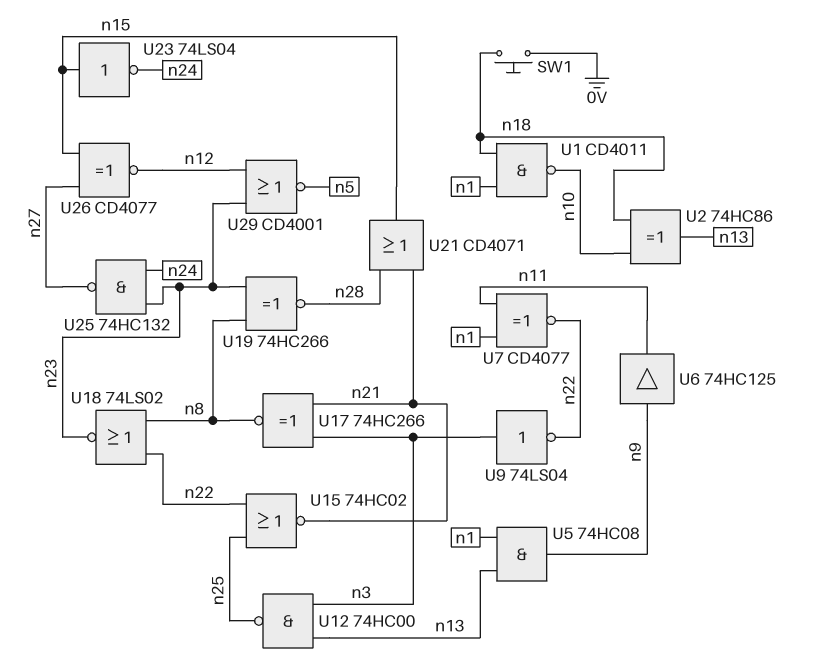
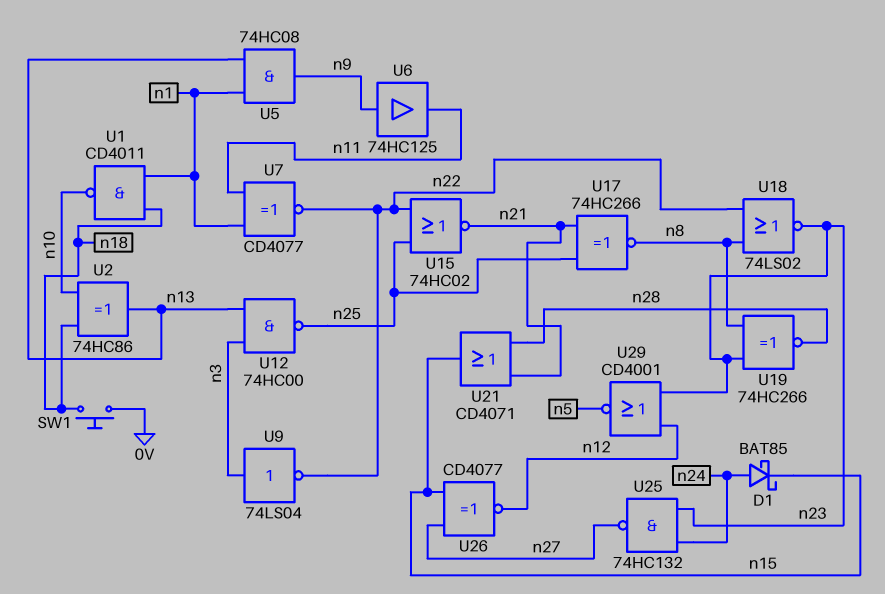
D1: none -> schottky BAT85 (A n24, K n15)
U17: XNOR 74HC266 (in n3, in n21, out n8) -> XNOR 74HC266 (in n21, in n25, out n8)
U23: NOT 74LS04 (in n15, out n24) -> none

